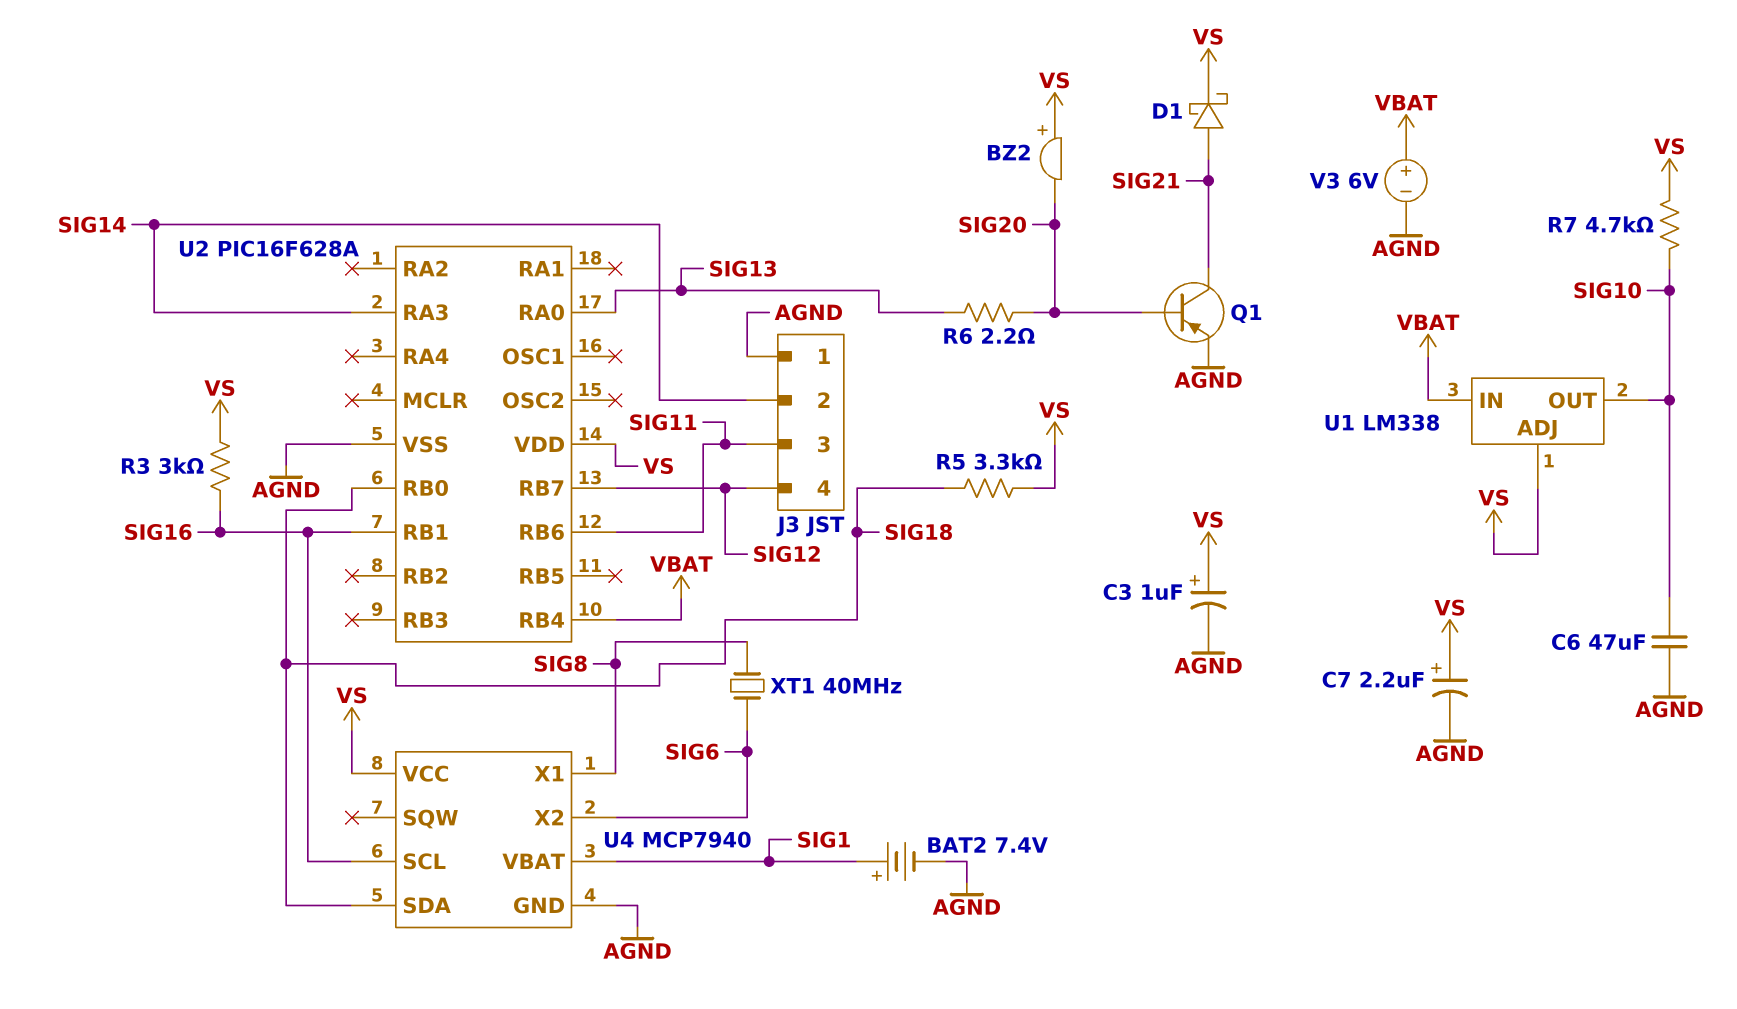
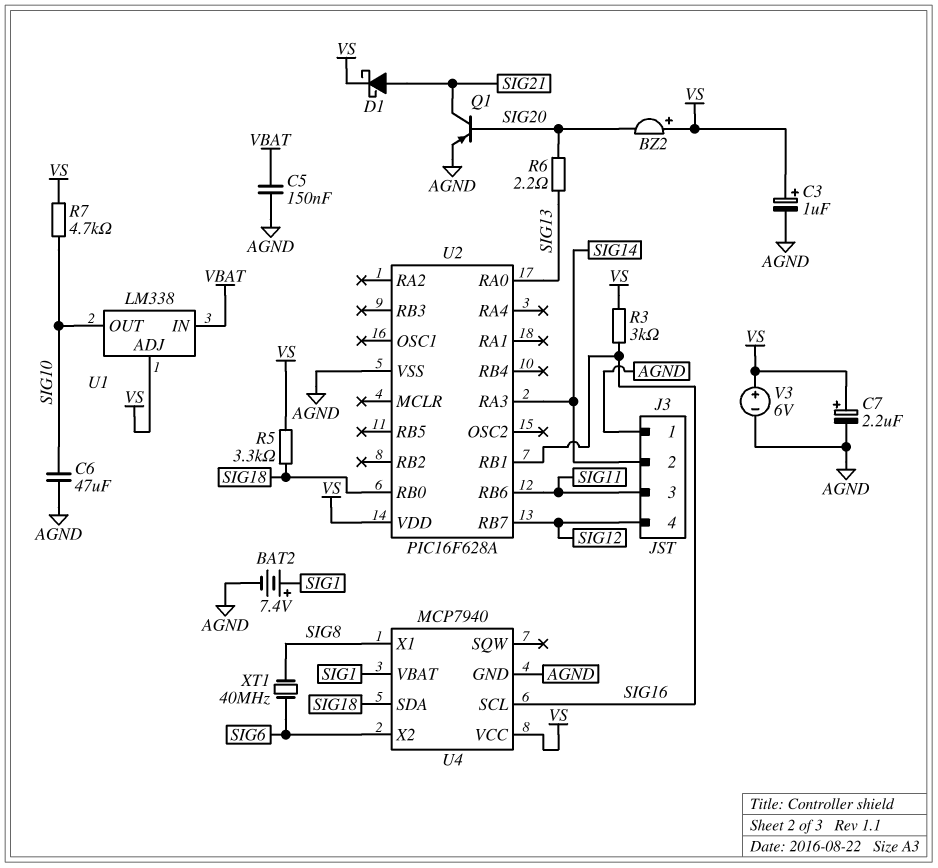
C5: none -> 150nF (AGND, VBAT)
U2 pin RB4: VBAT -> none
V3: 6V (plus VBAT, minus AGND) -> 6V (plus VS, minus AGND)

